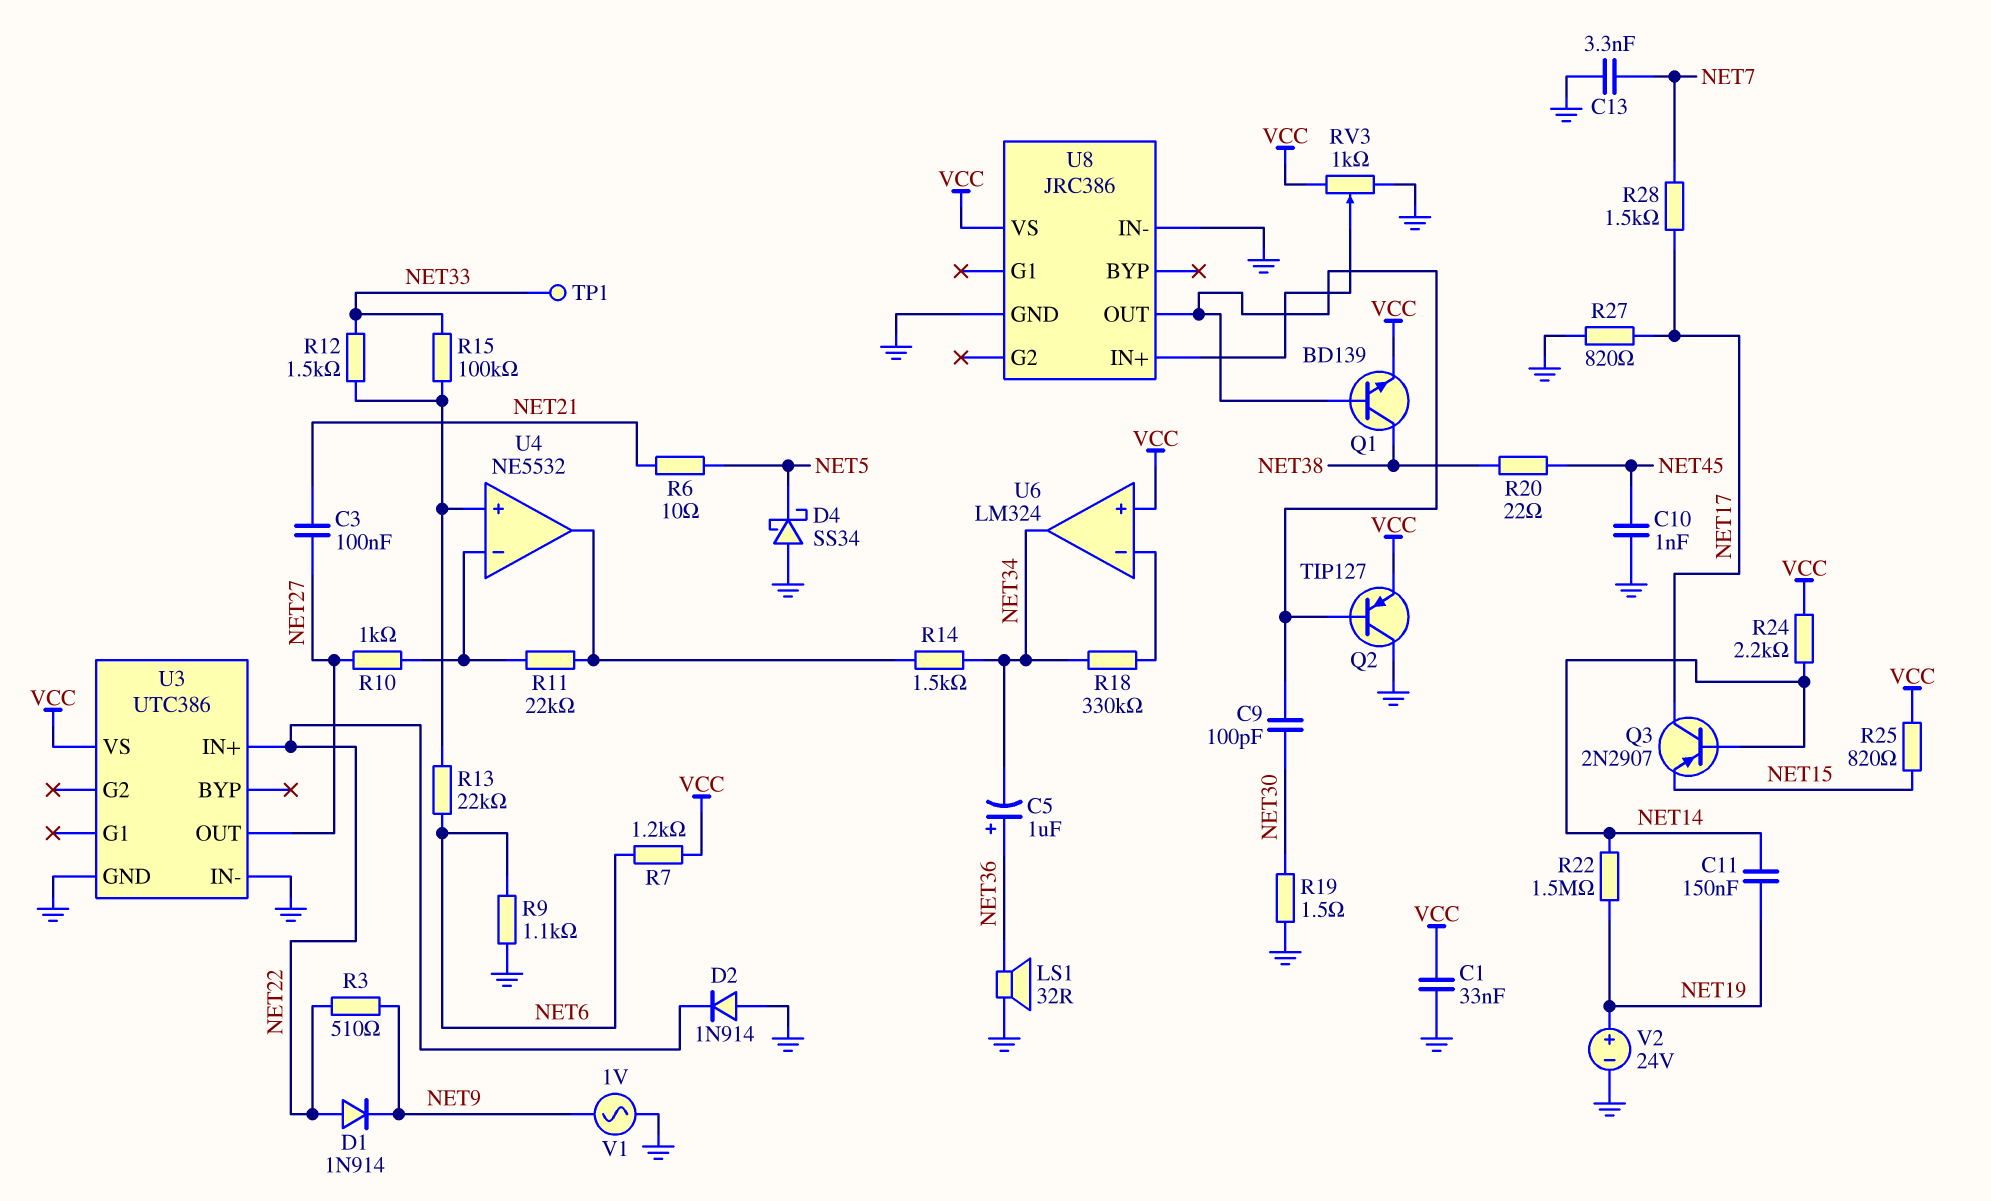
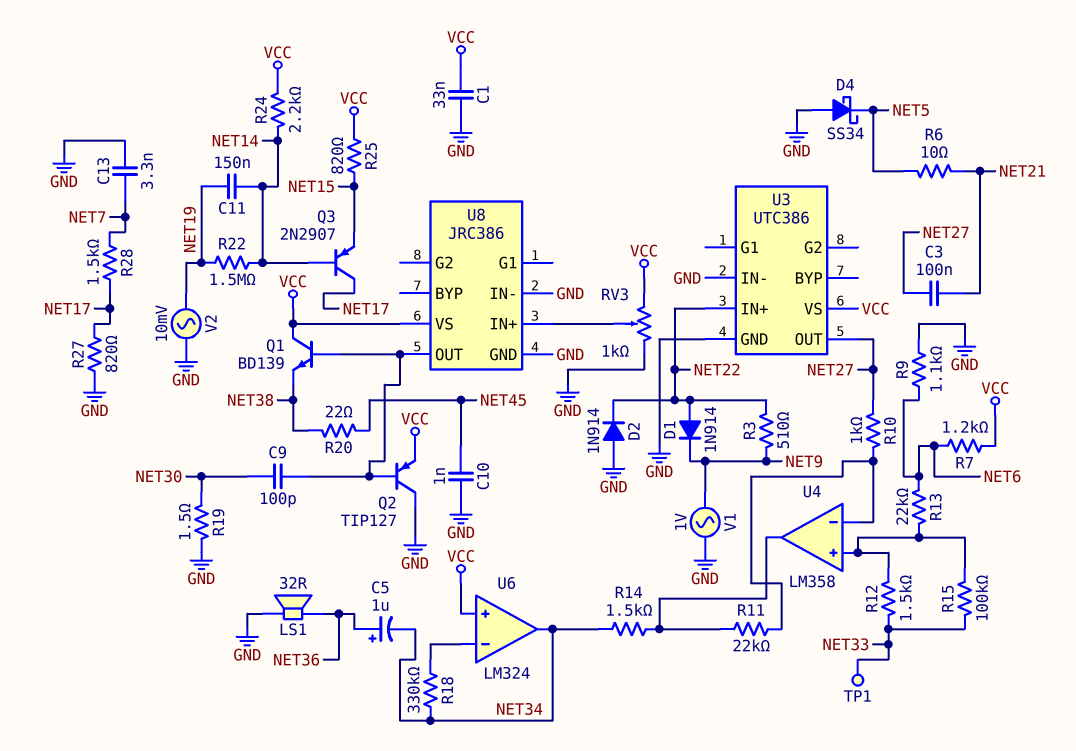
Q1: NPN BD139 (B U8/OUT, C NET38, E VCC) -> NPN BD139 (B U8/OUT, C VCC, E NET38)
U4: NE5532 -> LM358
V2: 24V (plus NET19, minus GND) -> AC 10mV (GND, NET19)

